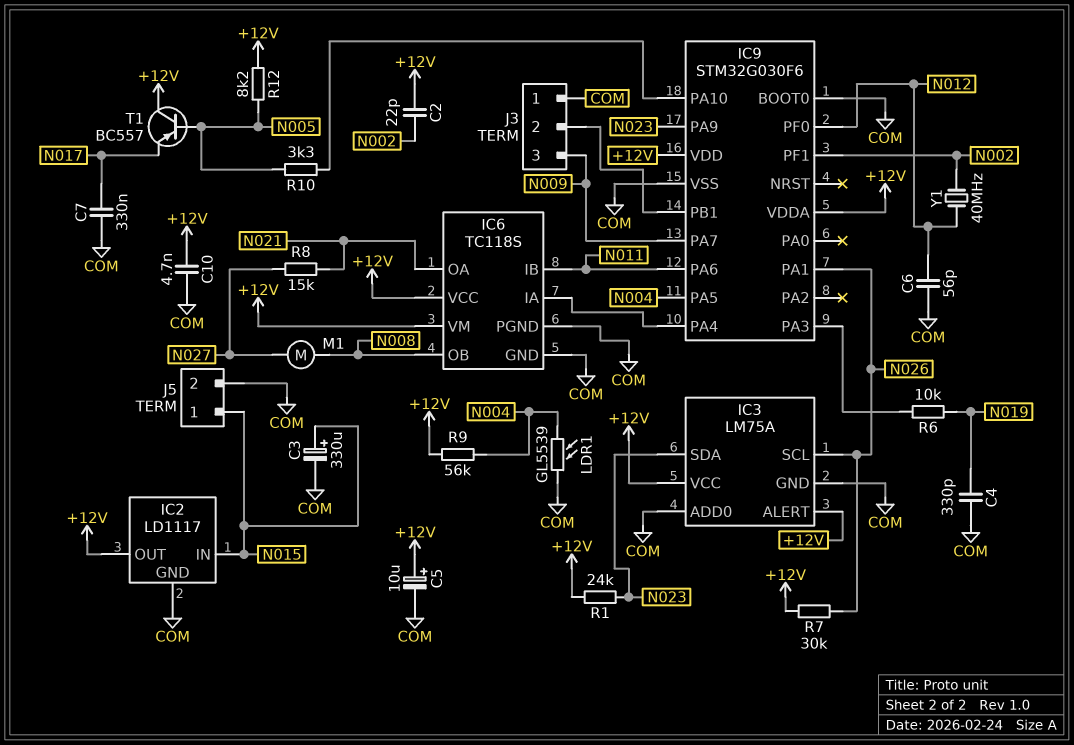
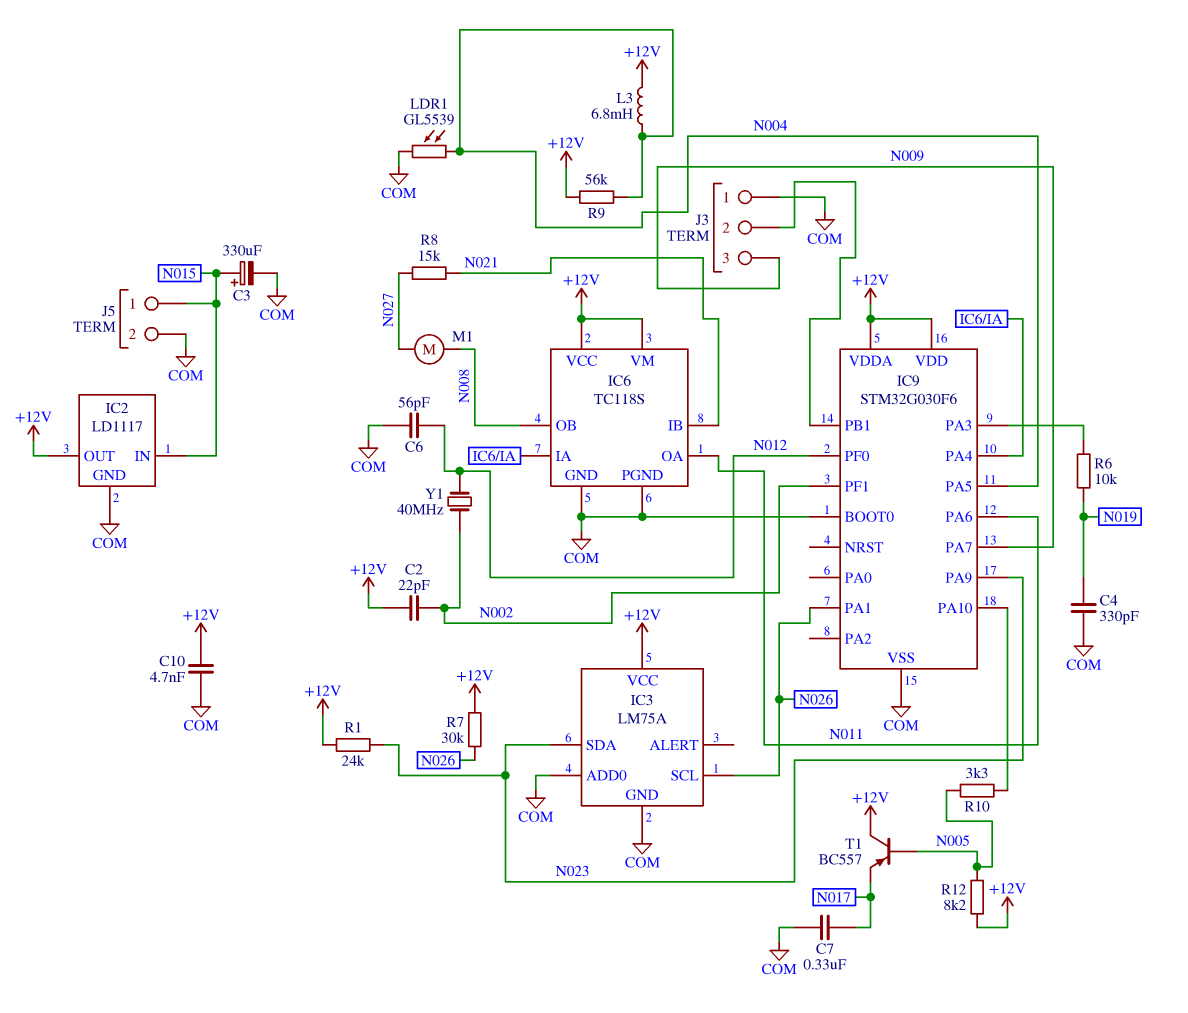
C5: 10uF (plus +12V, minus COM) -> none
IC3 pin ALERT: +12V -> none
IC6 pin IB: N011 -> N021
IC6 pin OA: N021 -> N011
L3: none -> 6.8mH (+12V, N004)

